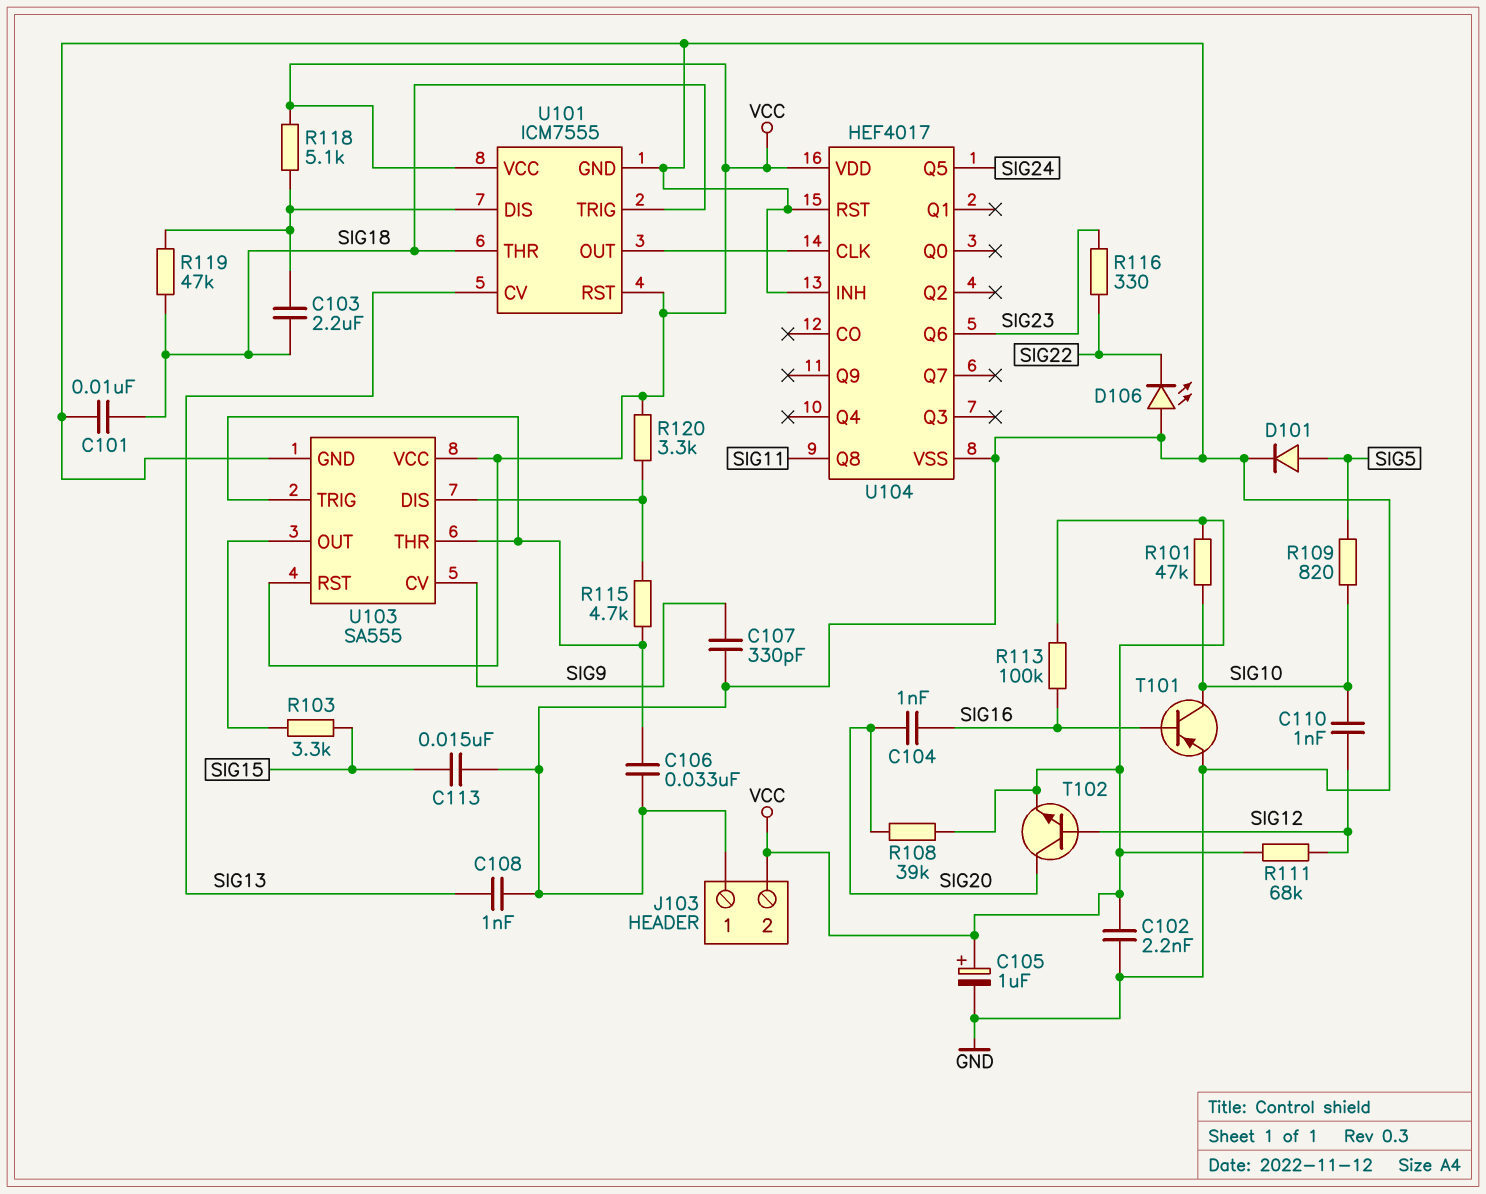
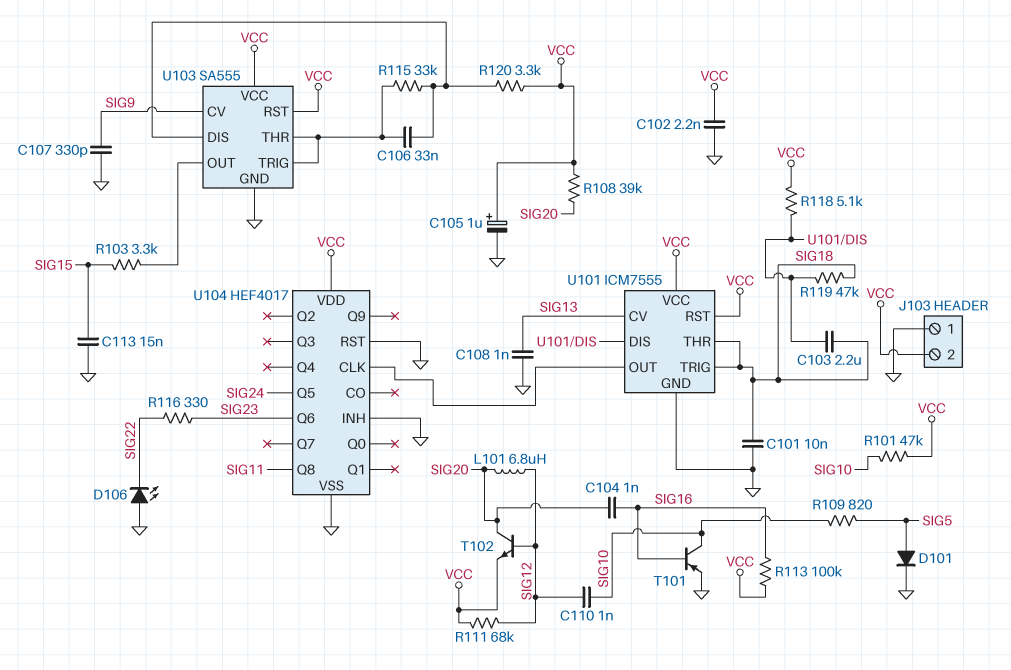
C106: 33nF (GND, U103/THR) -> 33nF (U103/DIS, U103/THR)
L101: none -> 6.8uH (SIG12, SIG20)
R115: 4.7k (U103/DIS, U103/THR) -> 33k (U103/DIS, U103/THR)

